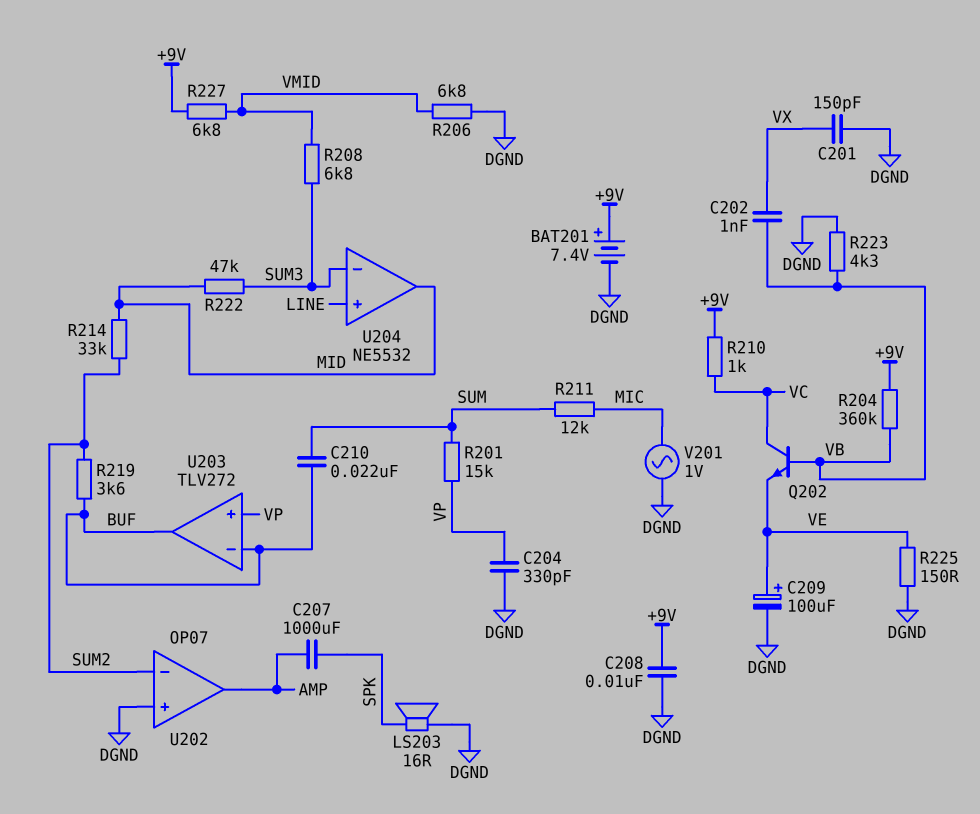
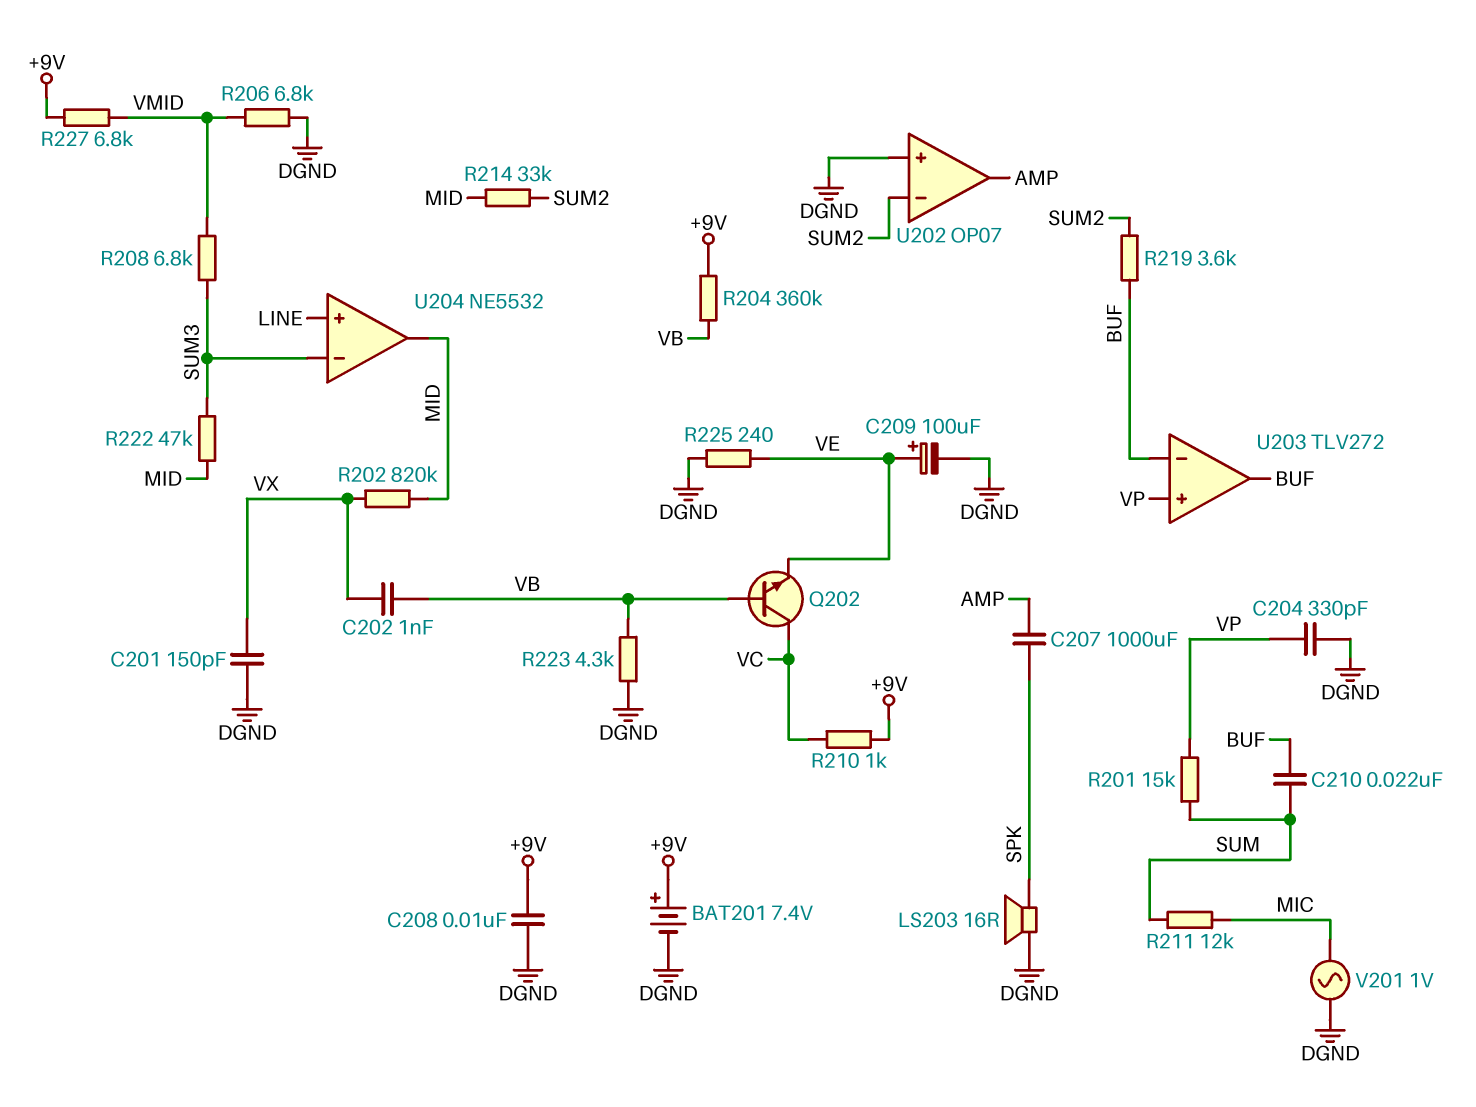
R202: none -> 820k (MID, VX)
R225: 150 (DGND, VE) -> 240 (DGND, VE)

